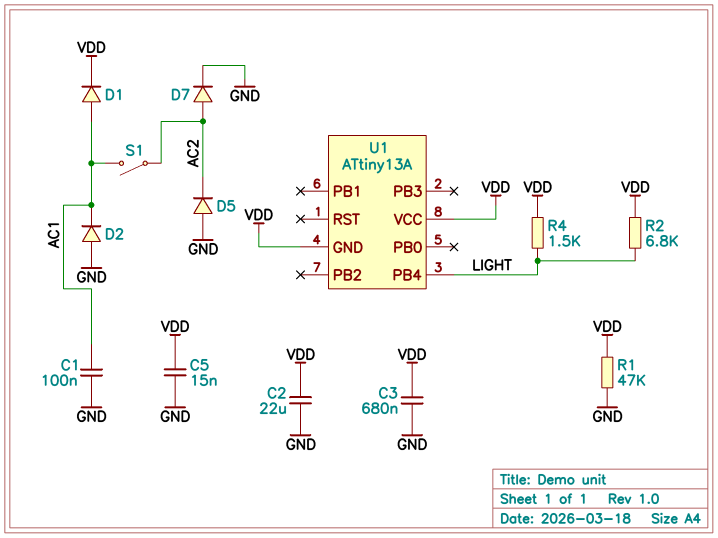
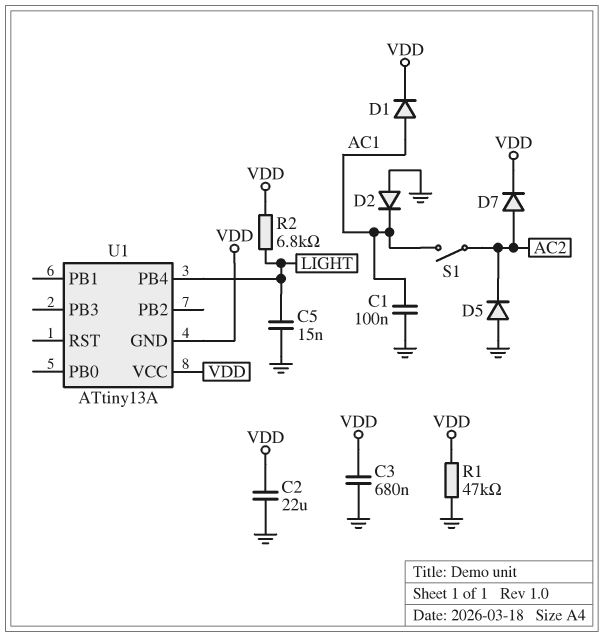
C5: 15nF (GND, VDD) -> 15nF (GND, LIGHT)
D7: diode (A AC2, K GND) -> diode (A AC2, K VDD)
R4: 1.5k (LIGHT, VDD) -> none

